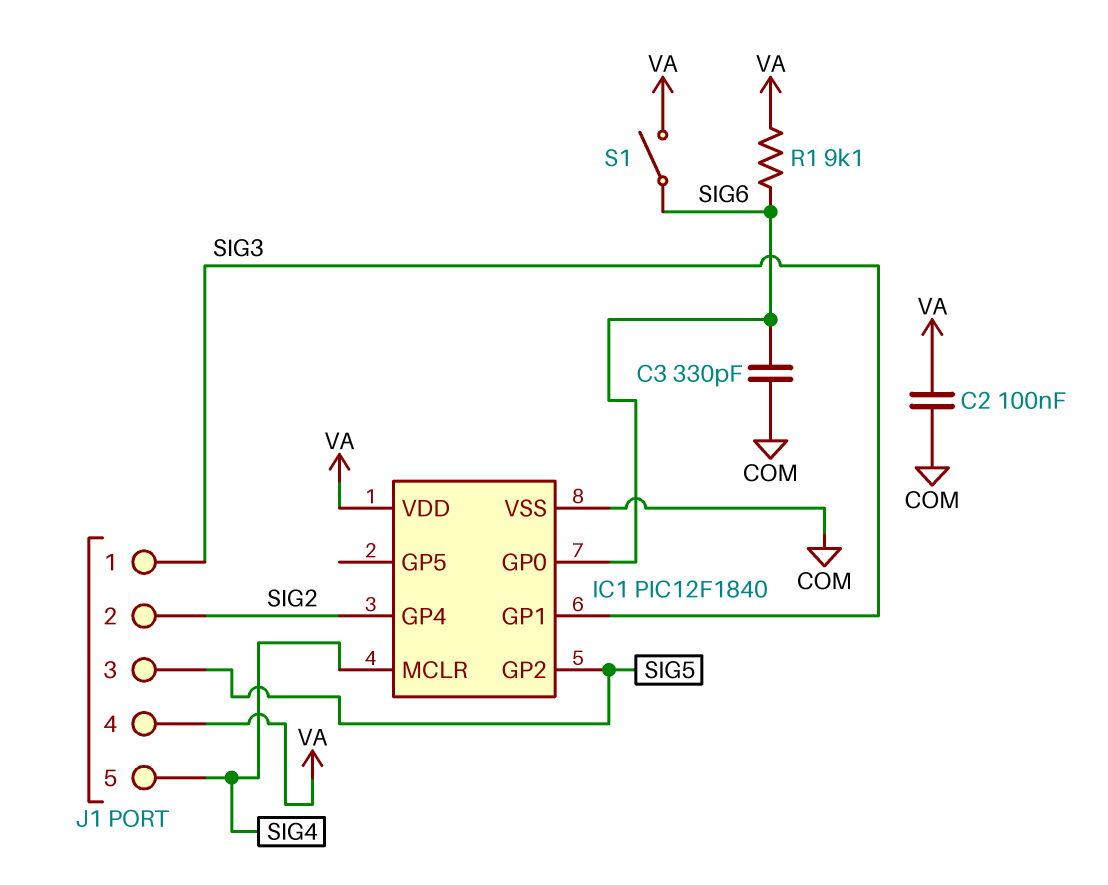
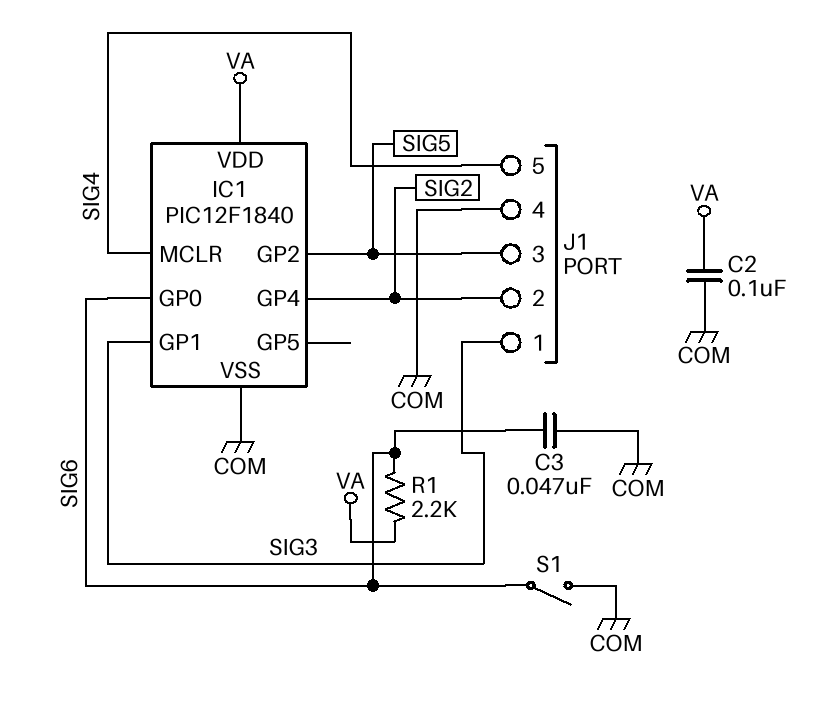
C3: 330pF (COM, SIG6) -> 47nF (COM, SIG6)
J1 pin 4: VA -> COM
R1: 9.1k (SIG6, VA) -> 2.2k (SIG6, VA)
S1: switch (SIG6, VA) -> switch (COM, SIG6)

